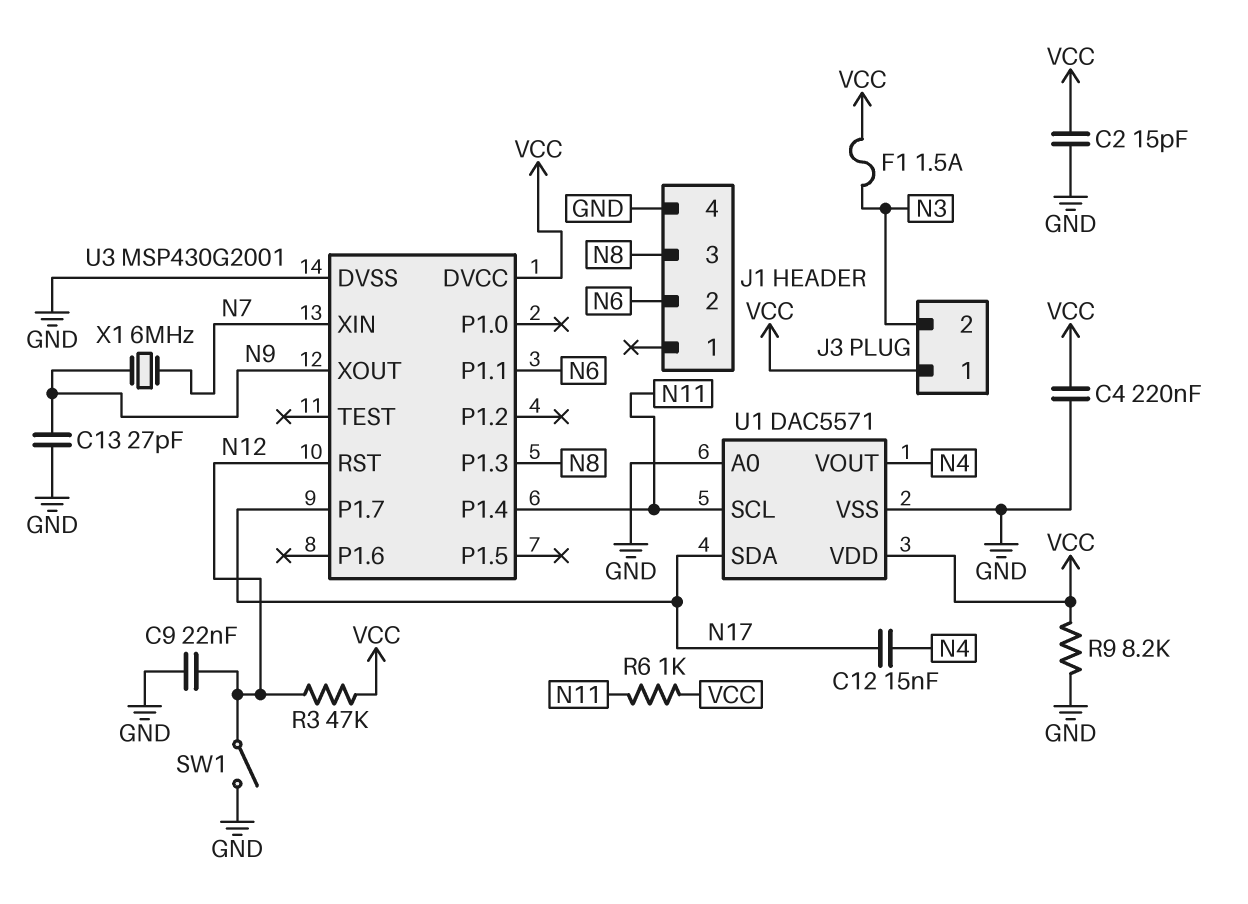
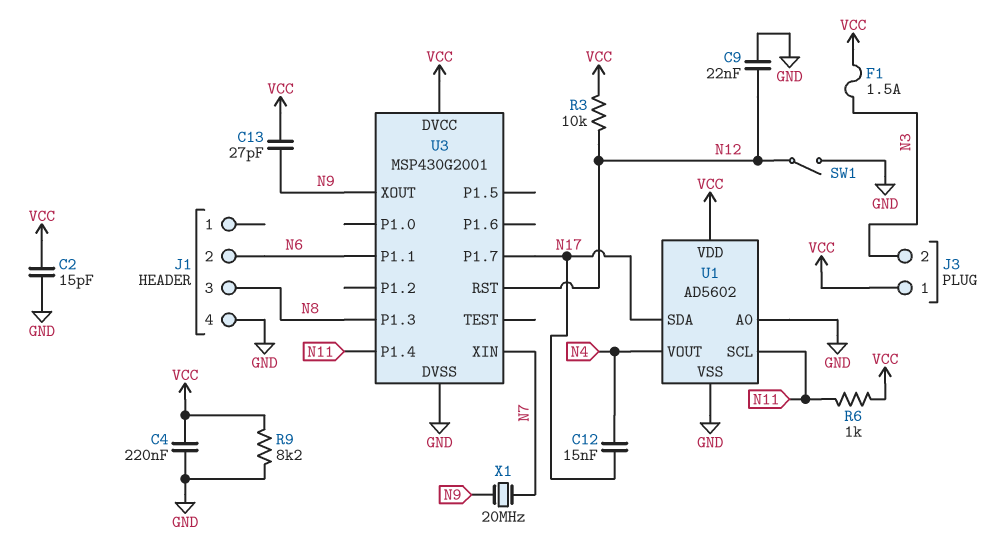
C13: 27pF (GND, N9) -> 27pF (N9, VCC)
R3: 47k (N12, VCC) -> 10k (N12, VCC)
U1: DAC5571 -> AD5602
X1: 6MHz (N7, N9) -> 20MHz (N7, N9)

